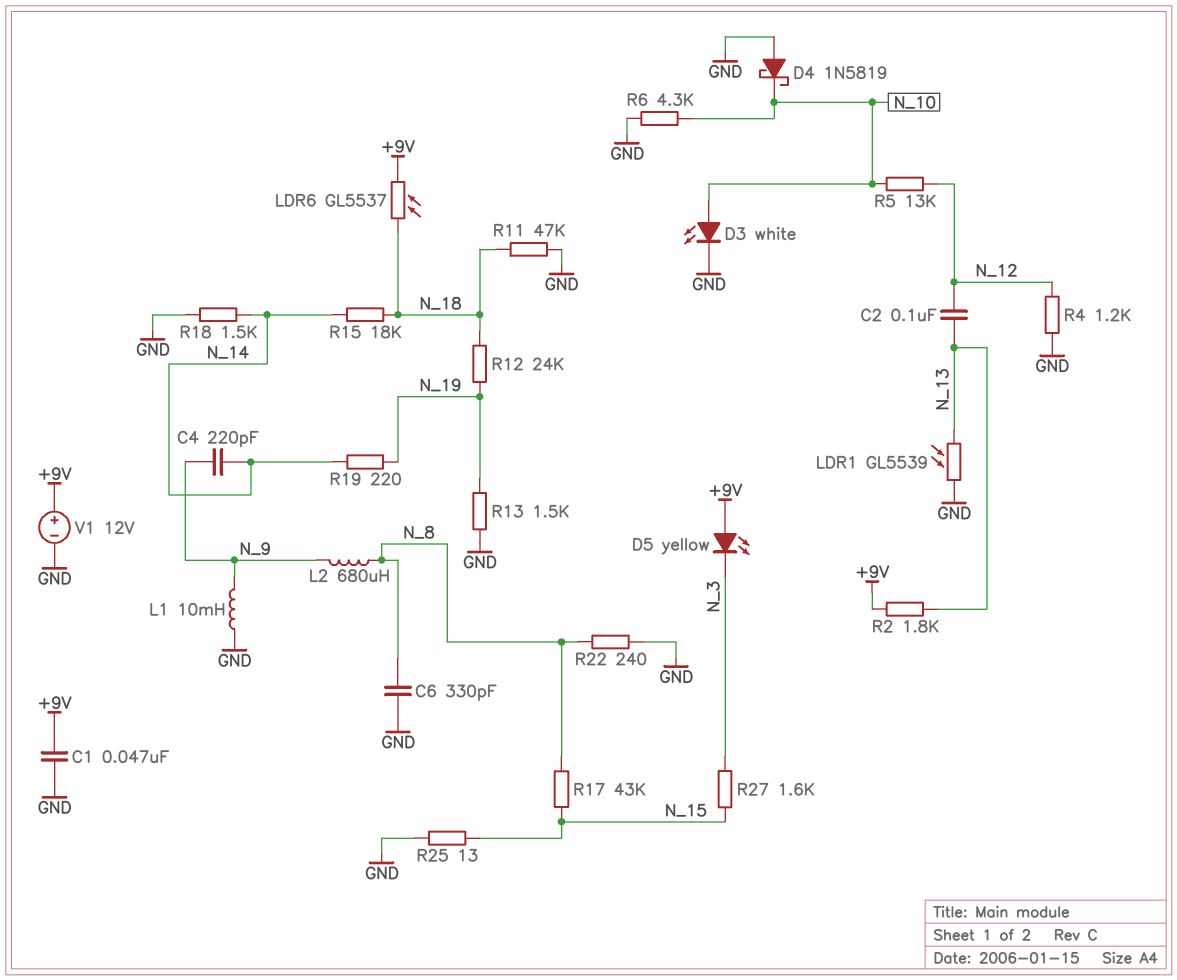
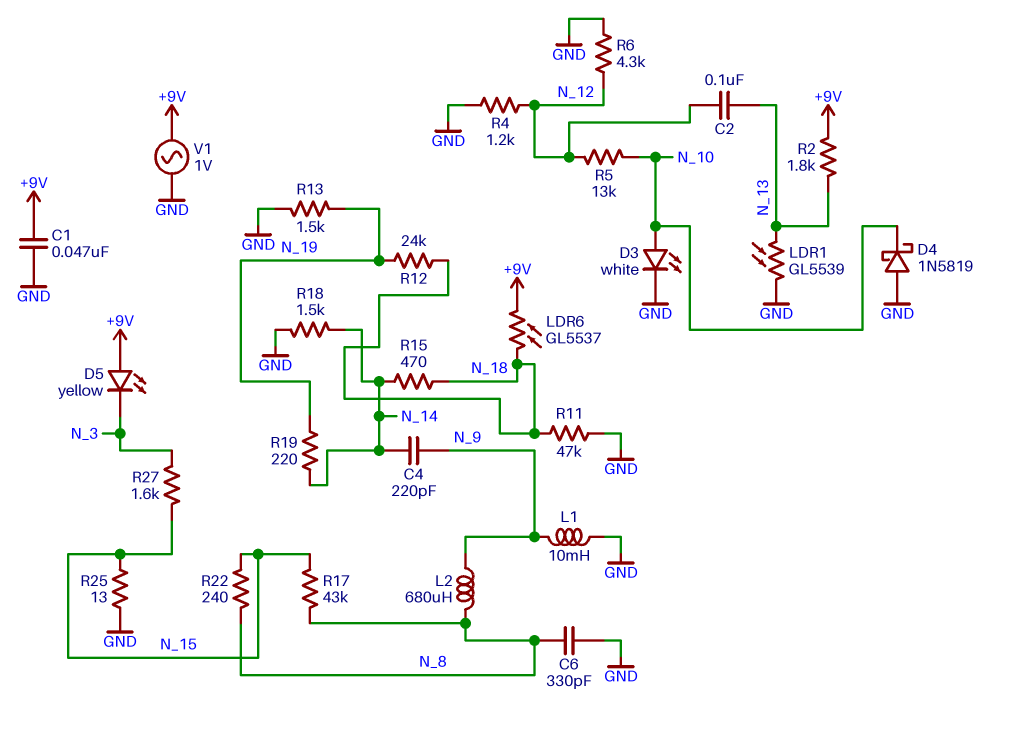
R6: 4.3k (GND, N_10) -> 4.3k (GND, N_12)
R15: 18k (N_14, N_18) -> 470 (N_14, N_18)
R22: 240 (GND, N_8) -> 240 (N_8, N_15)
V1: 12V (plus +9V, minus GND) -> AC 1V (+9V, GND)

